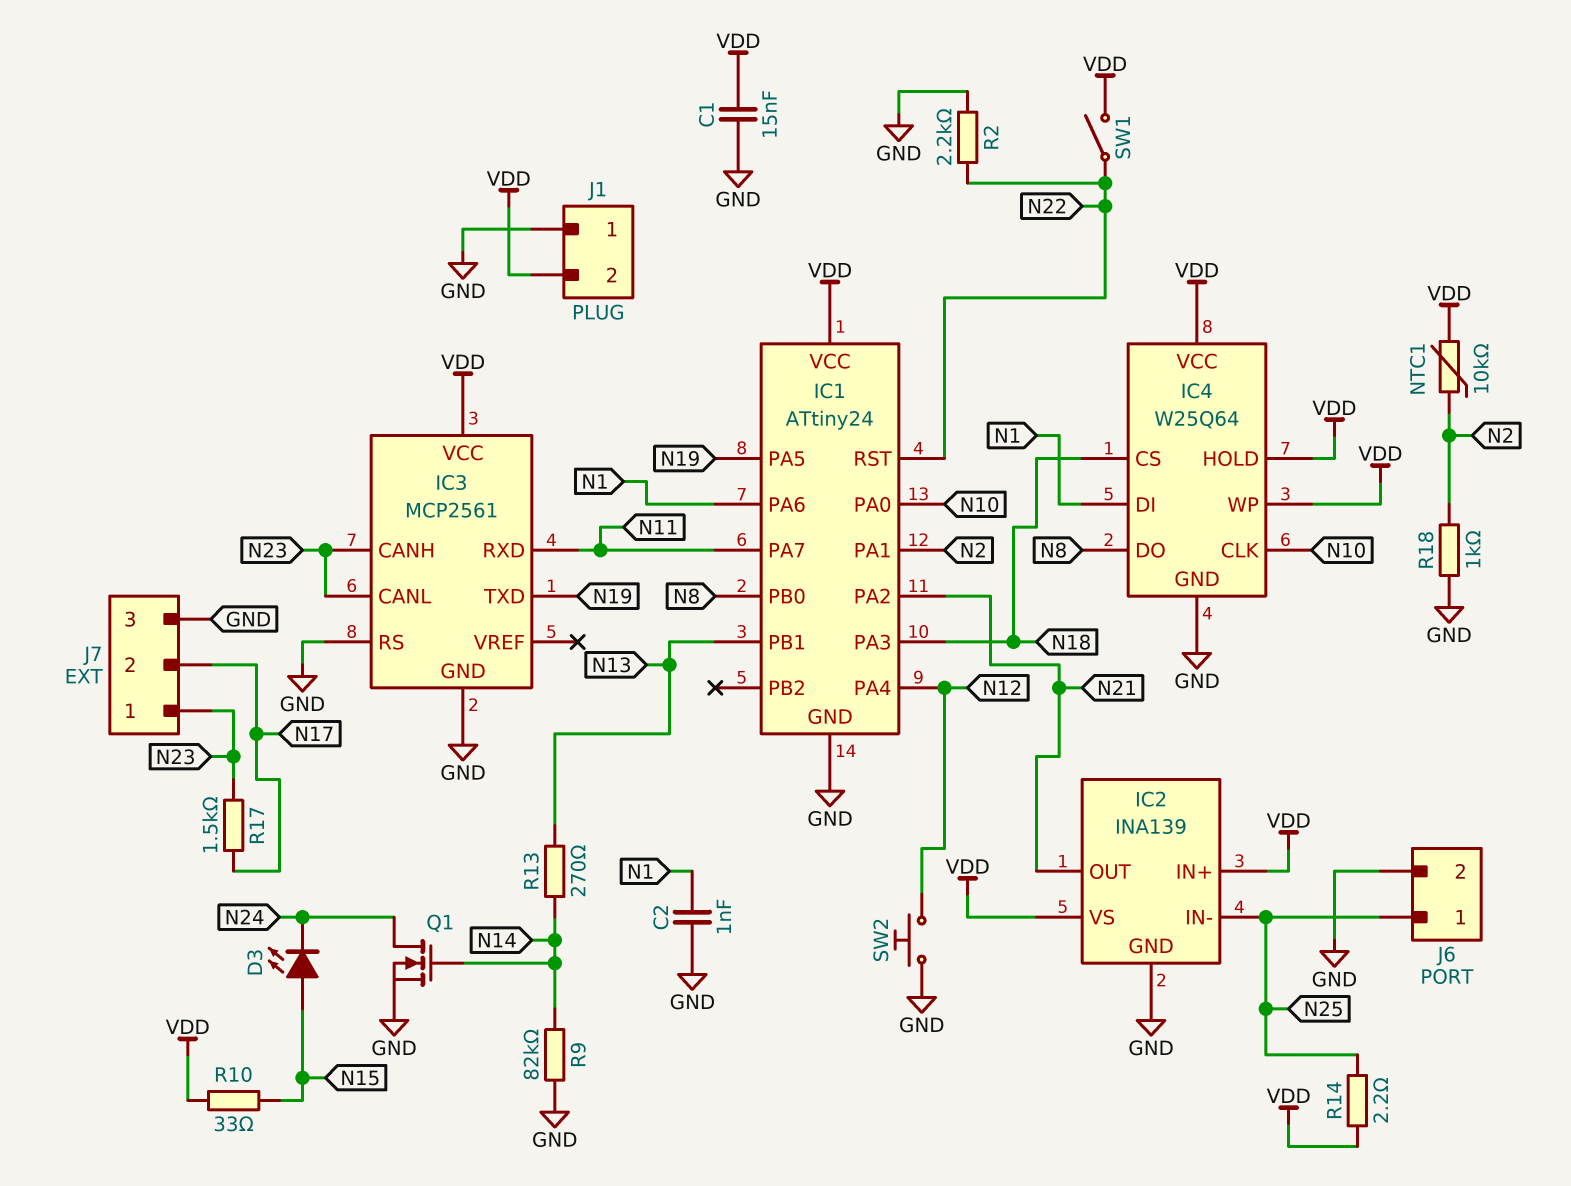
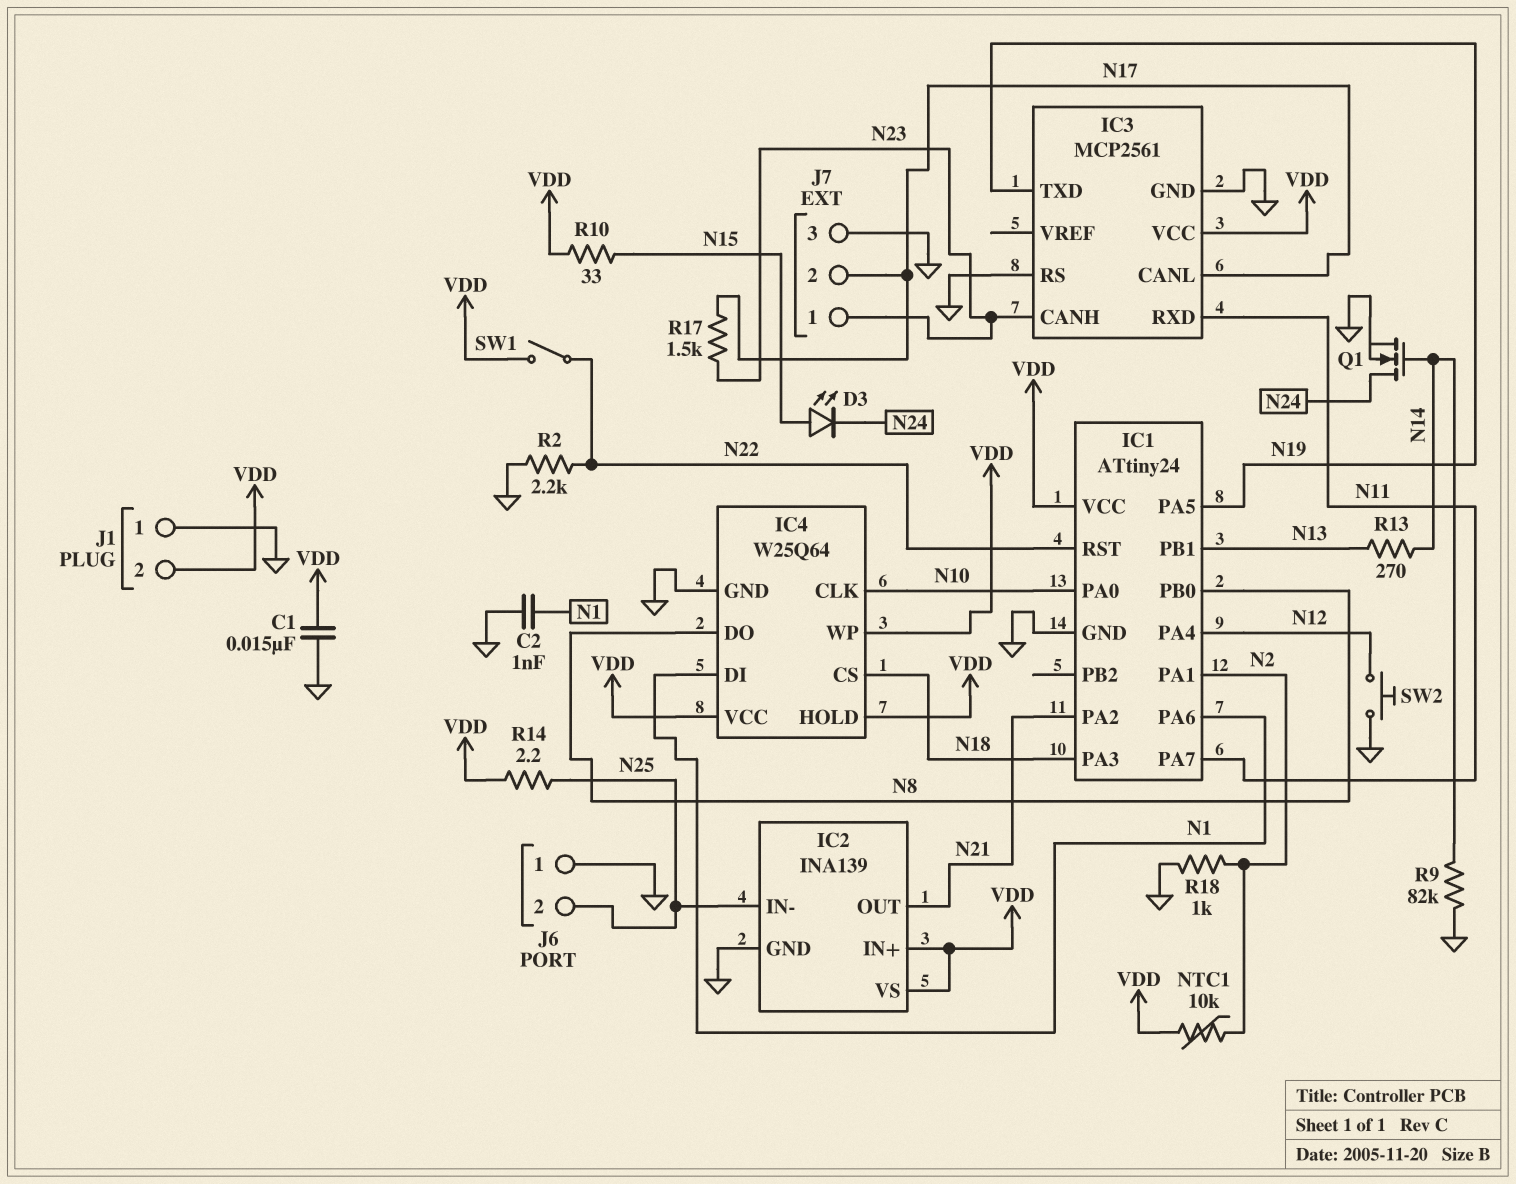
IC3 pin CANL: N23 -> N17
J6 pin 1: N25 -> GND
J6 pin 2: GND -> N25

